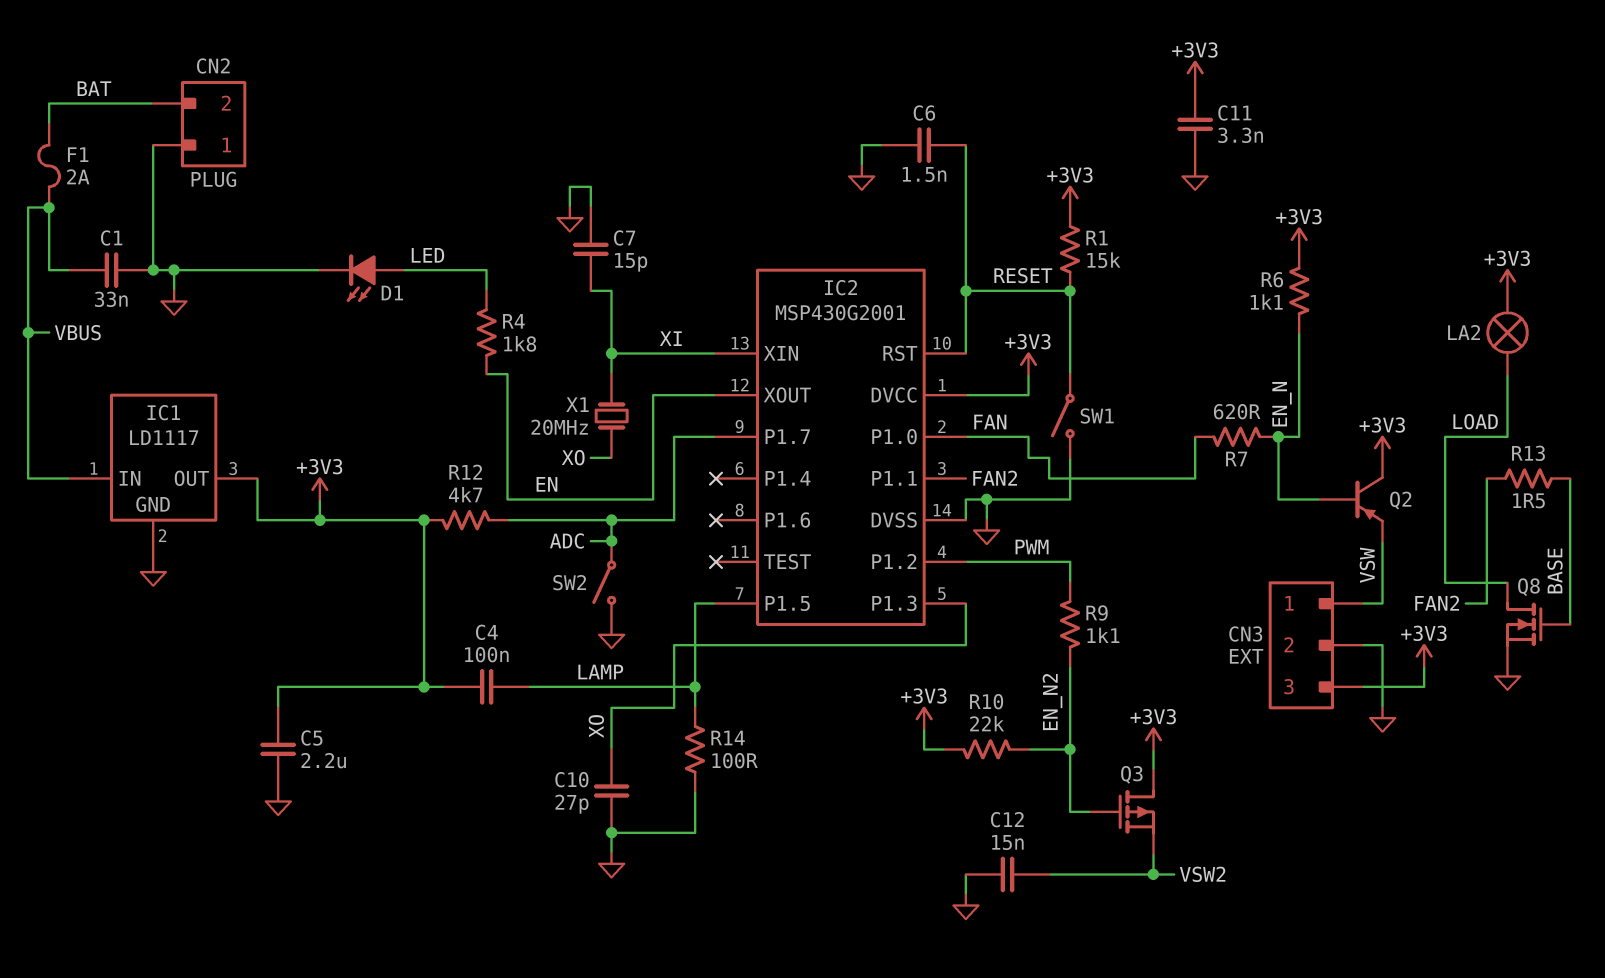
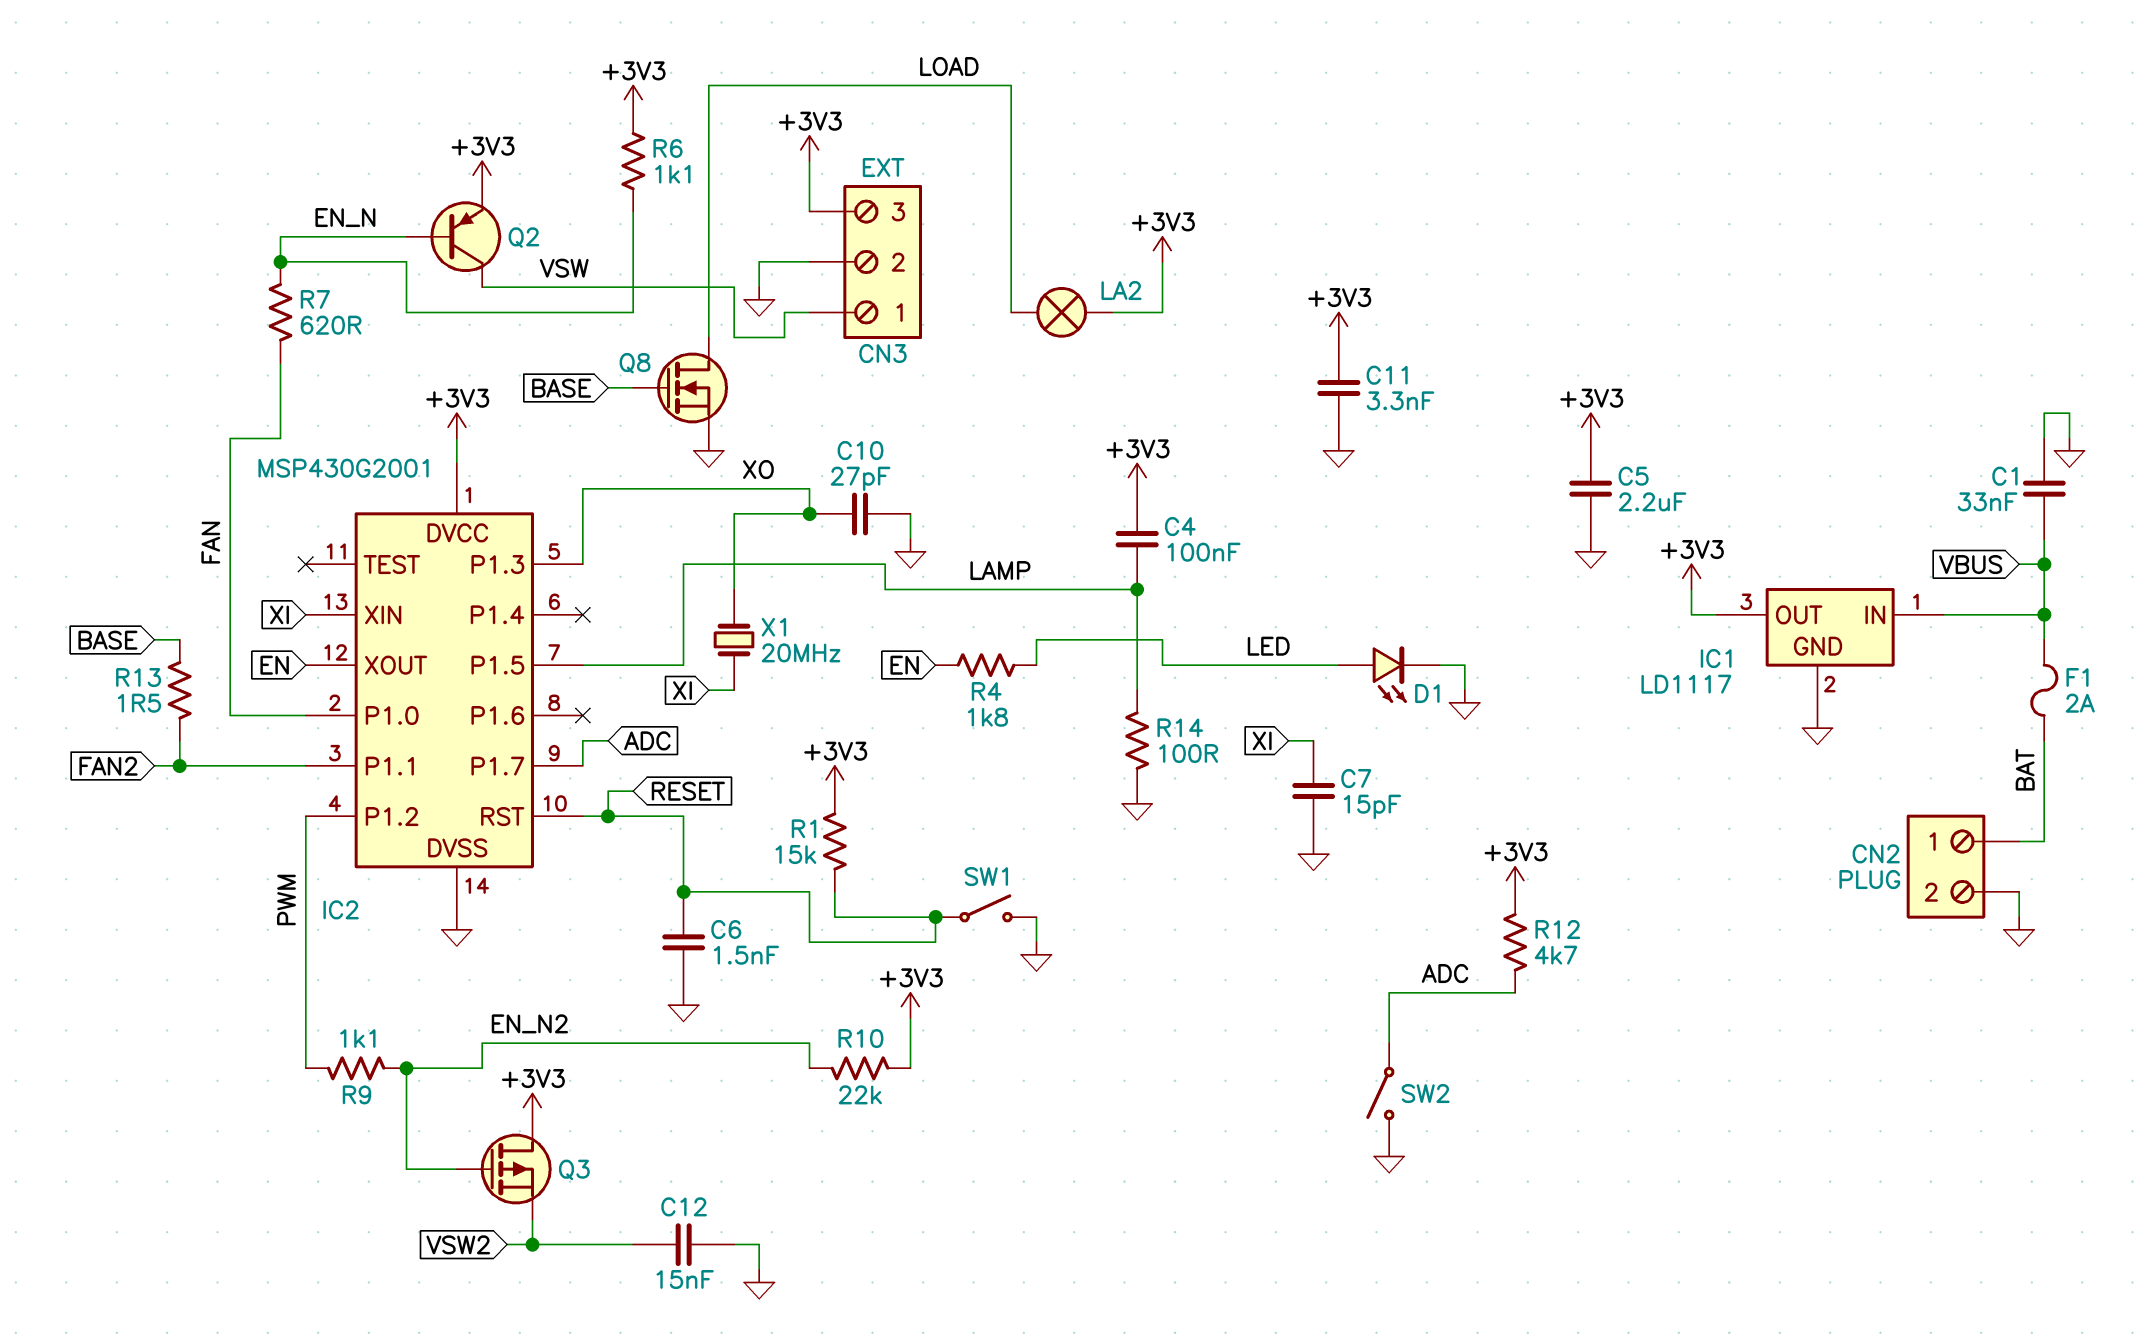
CN2 pin 1: GND -> BAT
CN2 pin 2: BAT -> GND
Q2: PNP (B EN_N, C +3V3, E VSW) -> PNP (B EN_N, C VSW, E +3V3)

